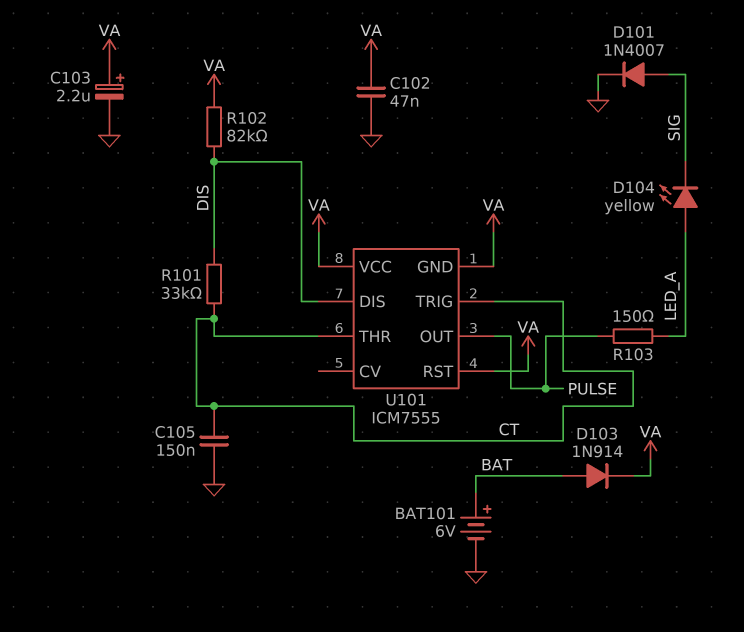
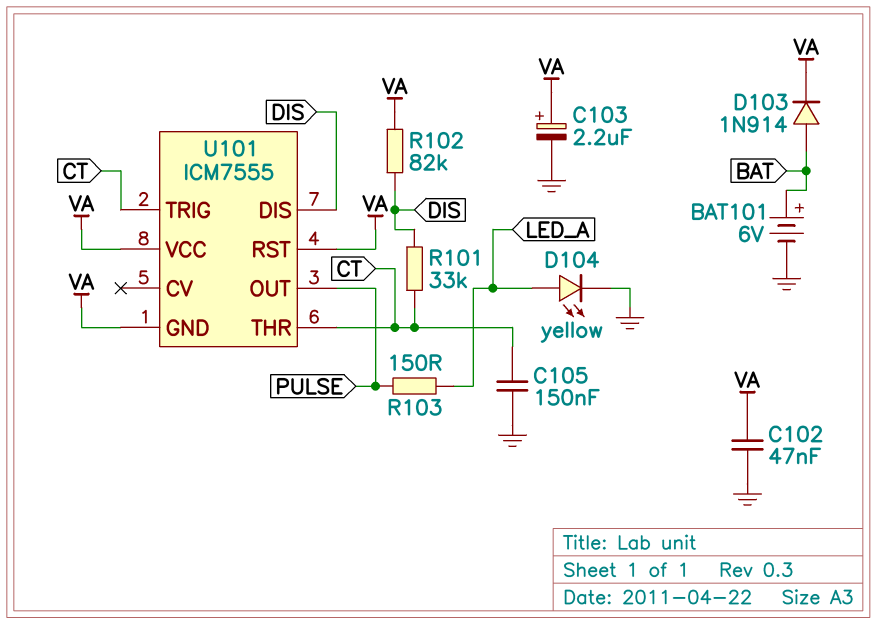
D101: diode 1N4007 (A SIG, K GND) -> none
D104: LED yellow (A LED_A, K SIG) -> LED yellow (A LED_A, K GND)

